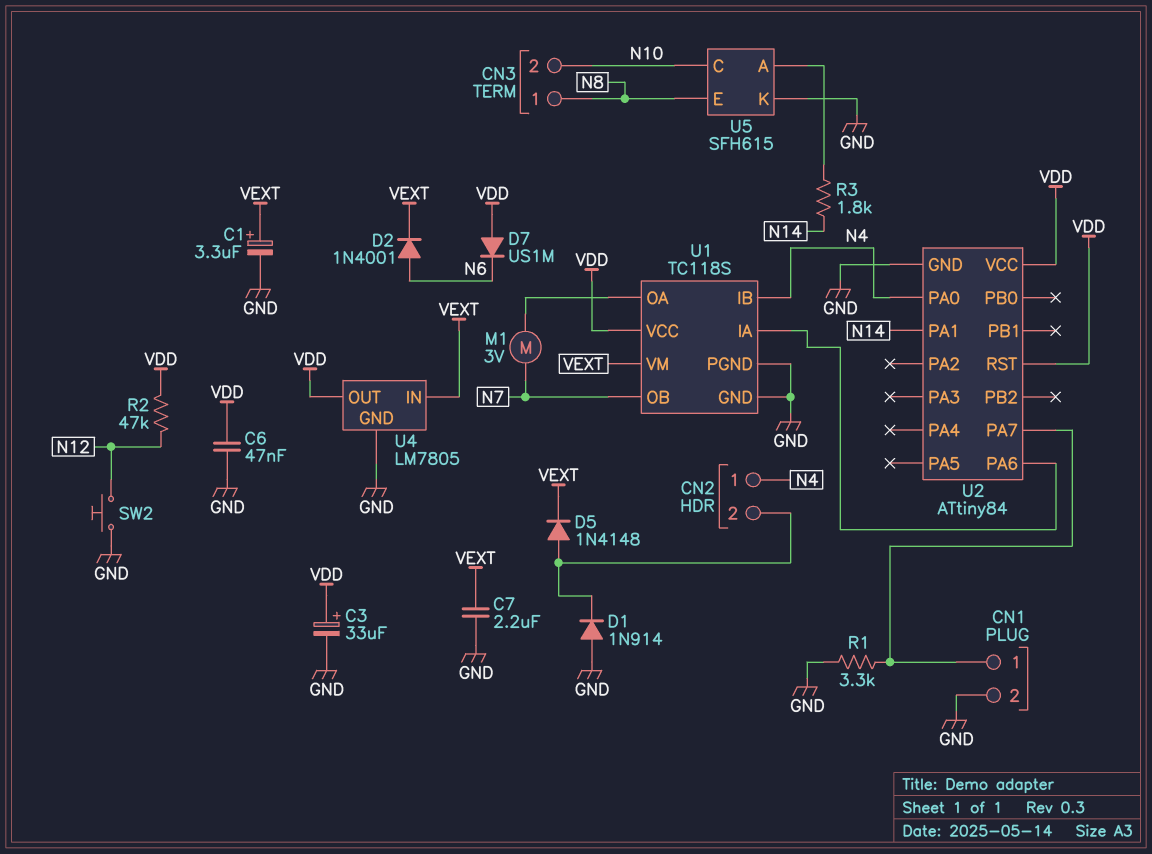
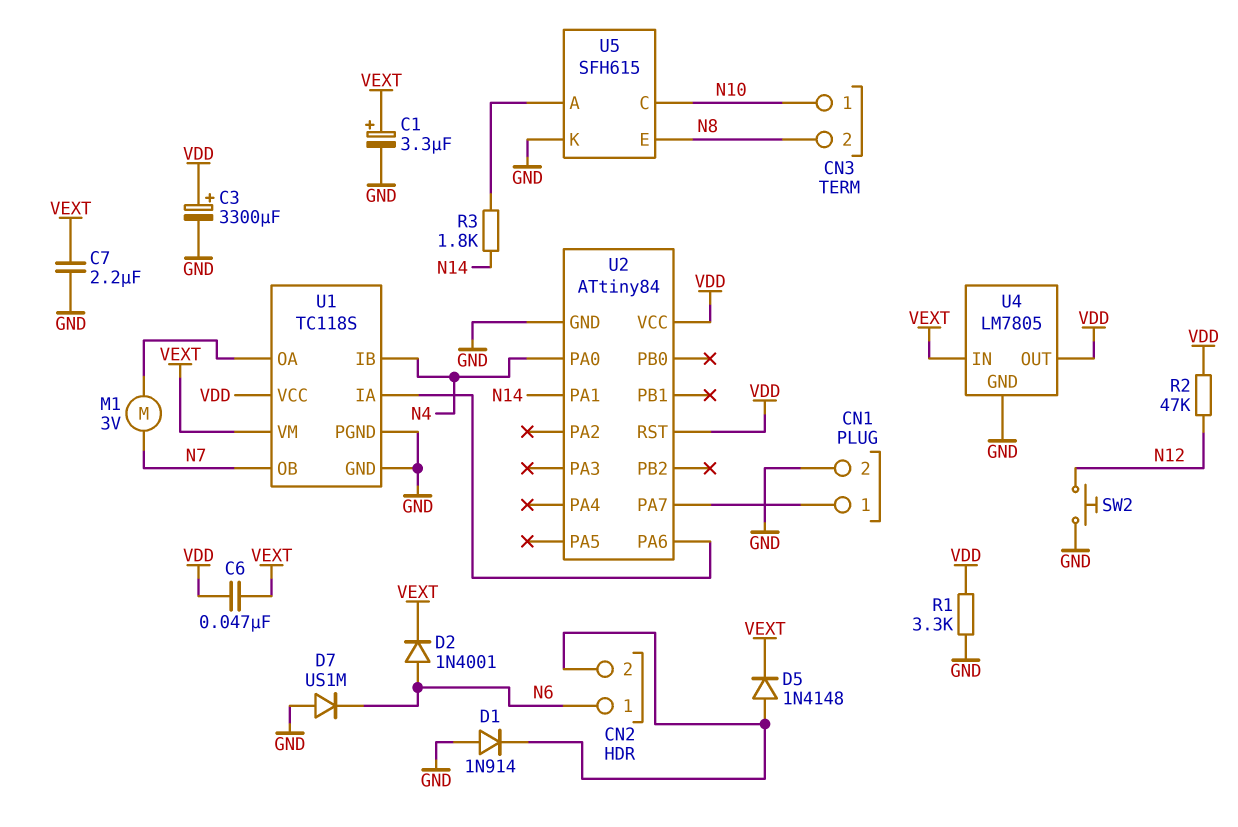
C3: 33uF (plus VDD, minus GND) -> 3300uF (plus VDD, minus GND)
C6: 47nF (GND, VDD) -> 47nF (VDD, VEXT)
CN2 pin 1: N4 -> N6
CN3 pin 1: N8 -> N10
CN3 pin 2: N10 -> N8
D7: diode US1M (A VDD, K N6) -> diode US1M (A GND, K N6)
R1: 3.3k (CN1/1, GND) -> 3.3k (GND, VDD)

